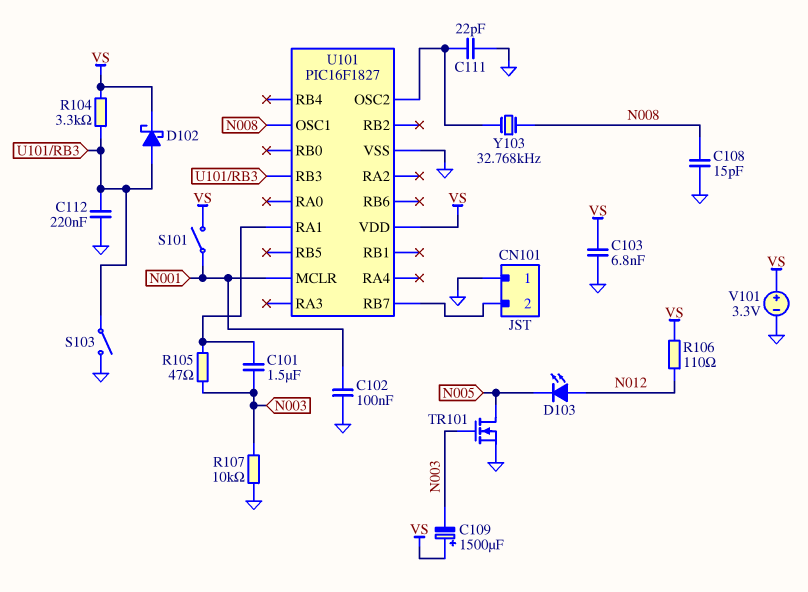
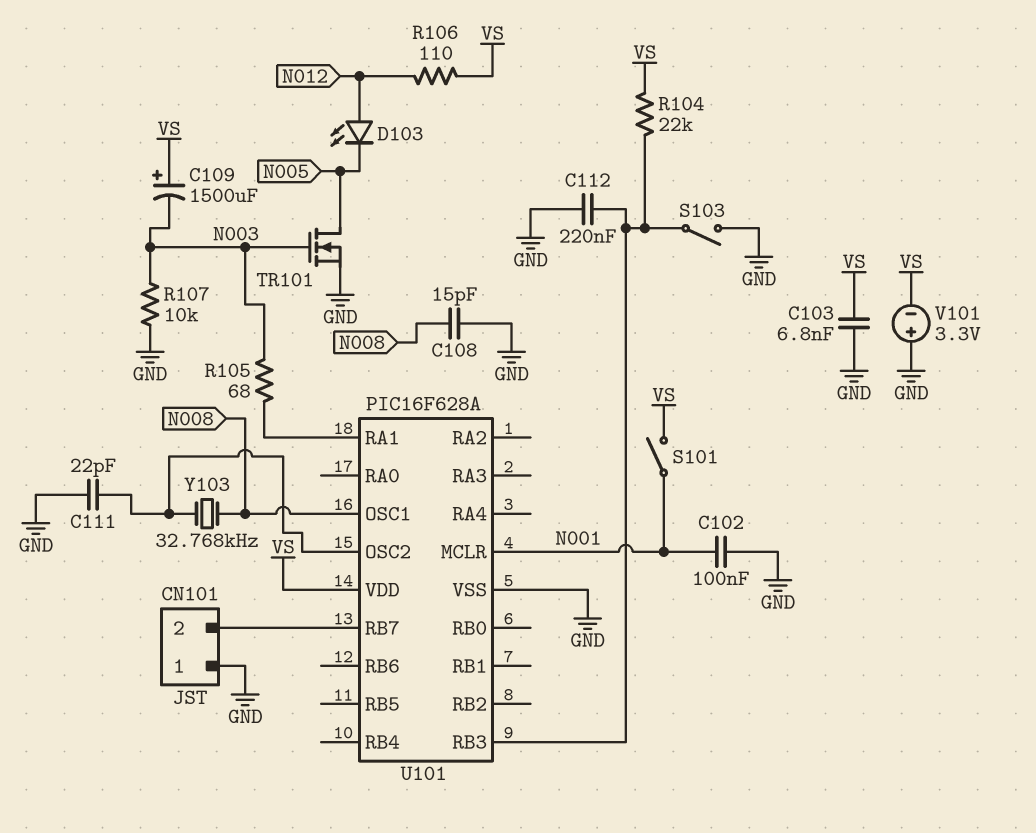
C101: 1.5uF (N003, U101/RA1) -> none
D102: schottky (A U101/RB3, K VS) -> none
R104: 3.3k (U101/RB3, VS) -> 22k (U101/RB3, VS)
R105: 47 (N003, U101/RA1) -> 68 (N003, U101/RA1)
U101: PIC16F1827 -> PIC16F628A
V101: 3.3V (plus VS, minus GND) -> 3.3V (plus GND, minus VS)

